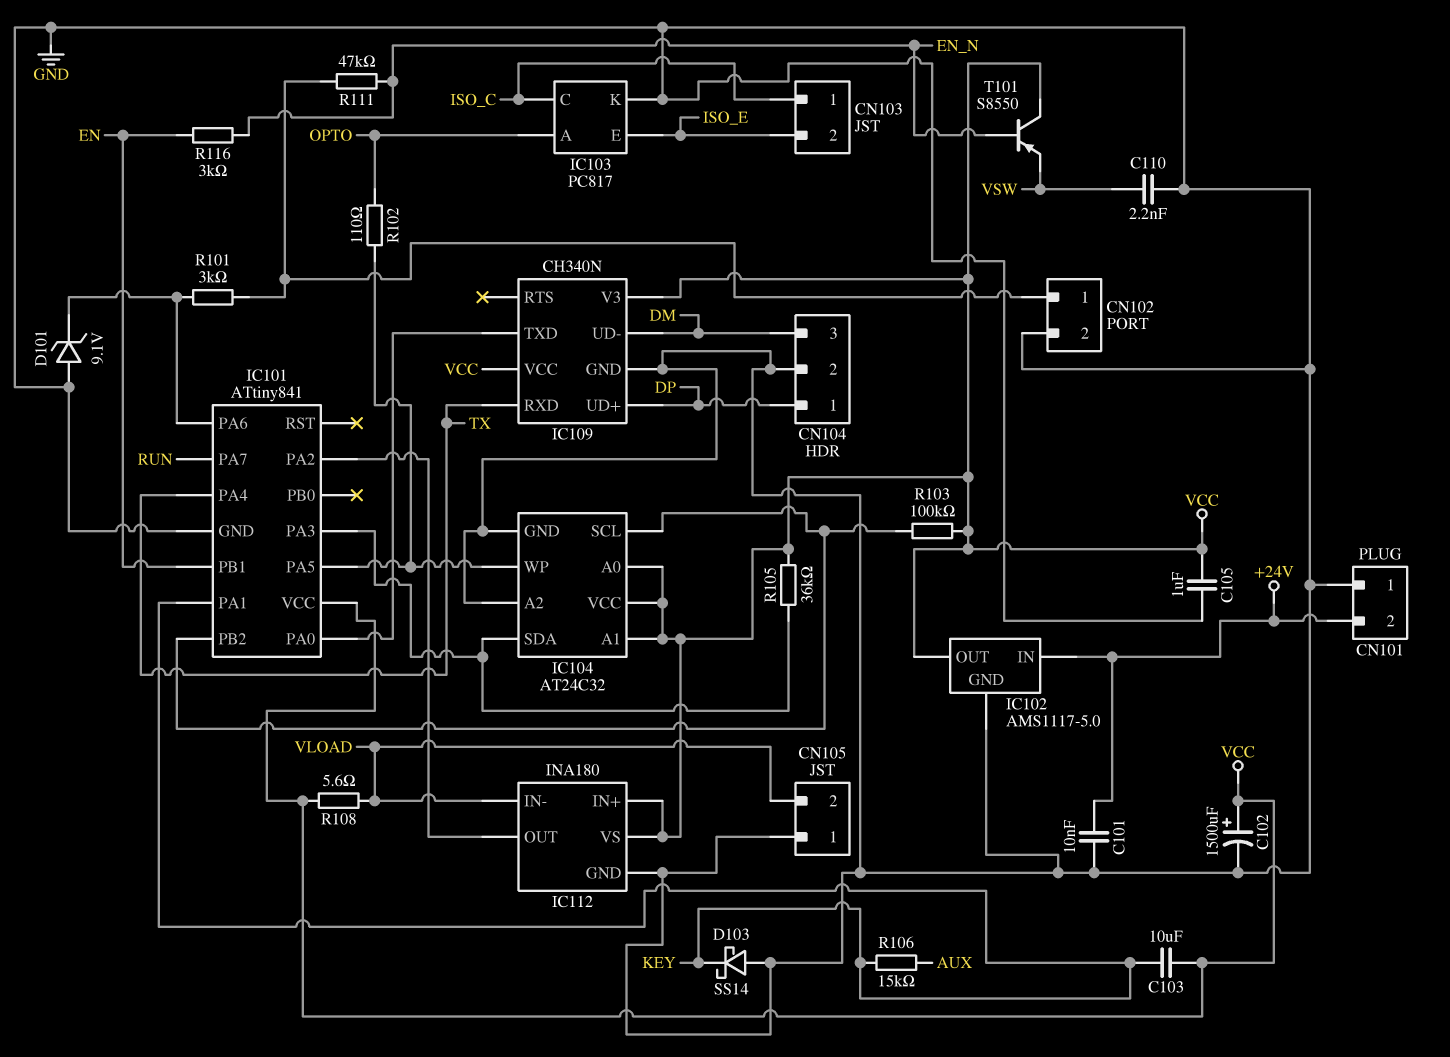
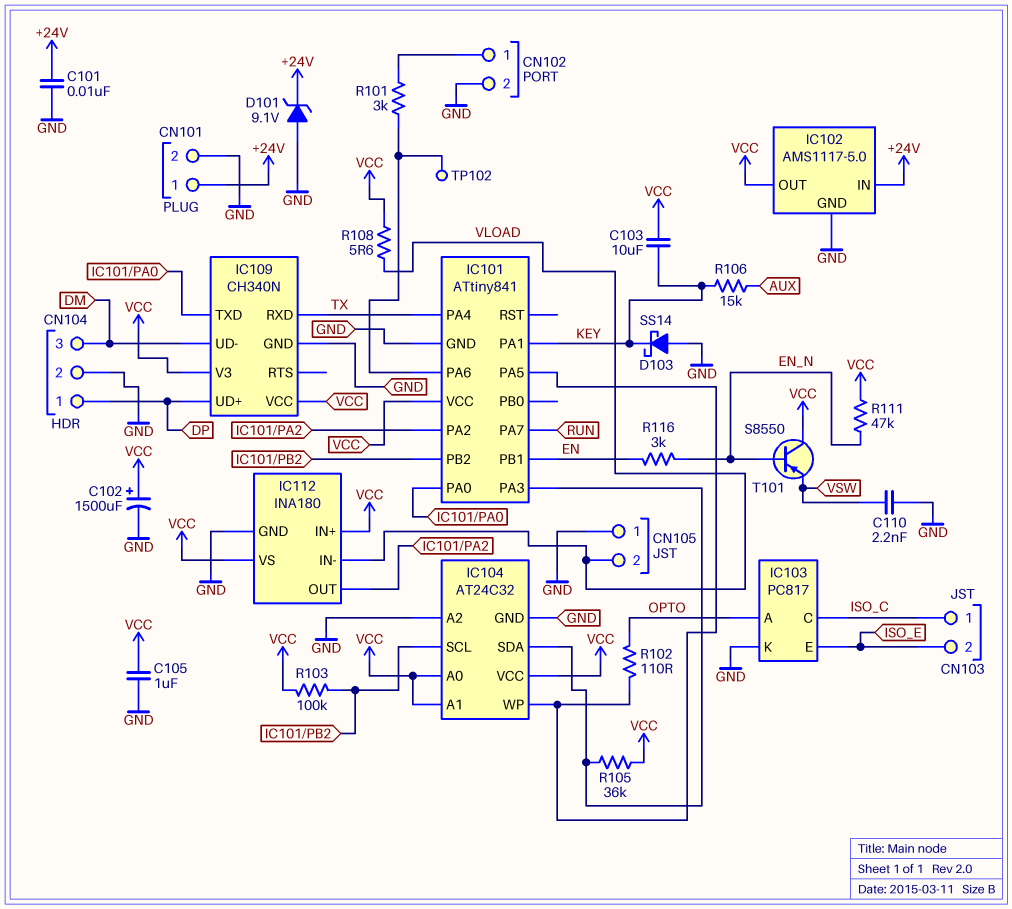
CN101 pin 1: GND -> +24V
CN101 pin 2: +24V -> GND
D101: zener 9.1V (A GND, K IC101/PA6) -> zener 9.1V (A GND, K +24V)
R111: 47k (CN102/1, EN_N) -> 47k (EN_N, VCC)
TP102: none -> test point (IC101/PA6)

